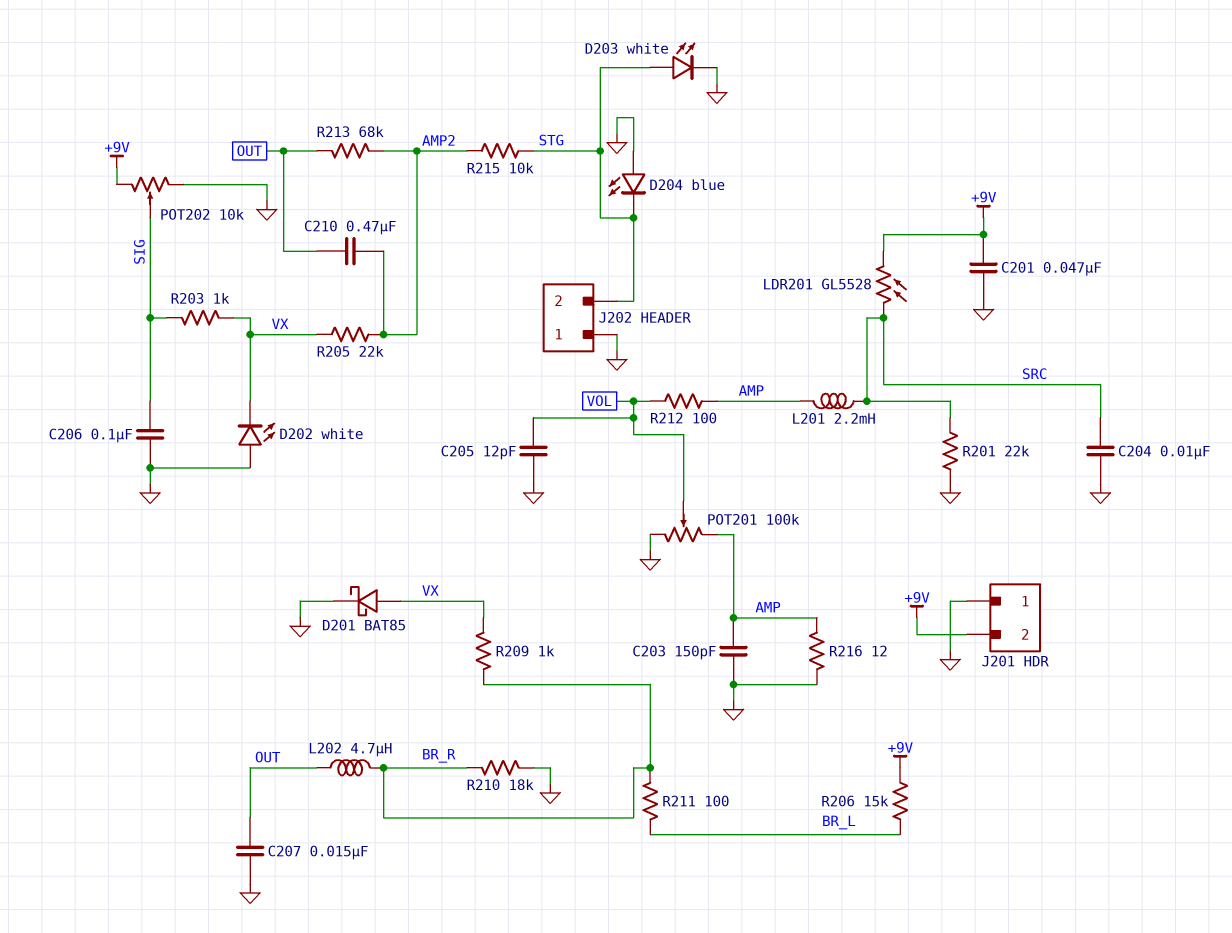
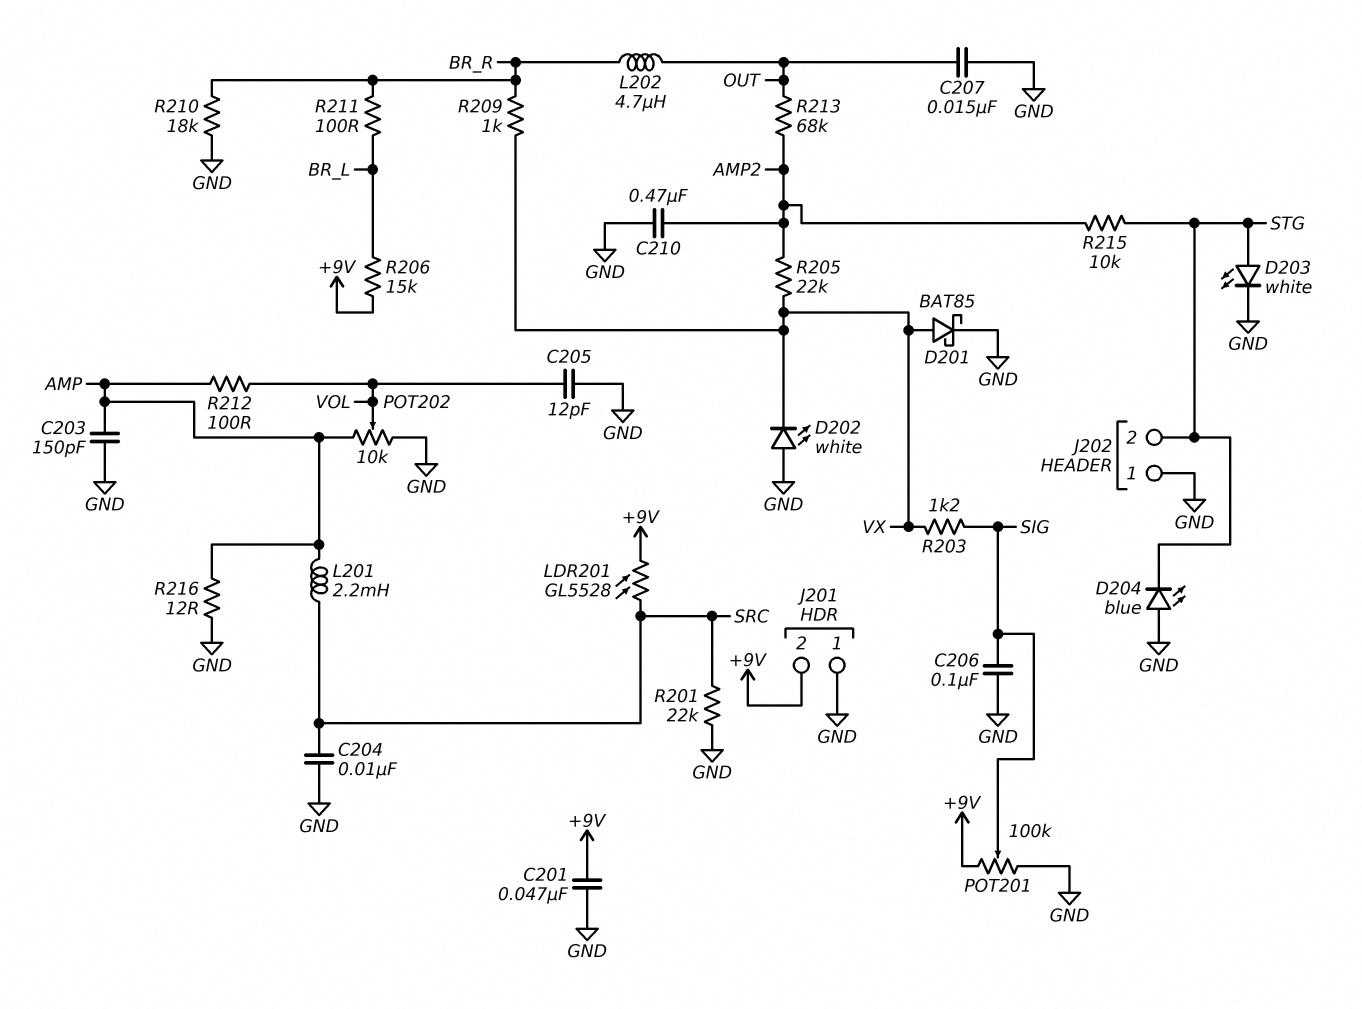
C210: 470nF (AMP2, OUT) -> 470nF (AMP2, GND)
POT201: 100k (AMP, GND, wiper VOL) -> 100k (+9V, GND, wiper SIG)
POT202: 10k (+9V, GND, wiper SIG) -> 10k (AMP, GND, wiper VOL)
R203: 1k (SIG, VX) -> 1.2k (SIG, VX)

